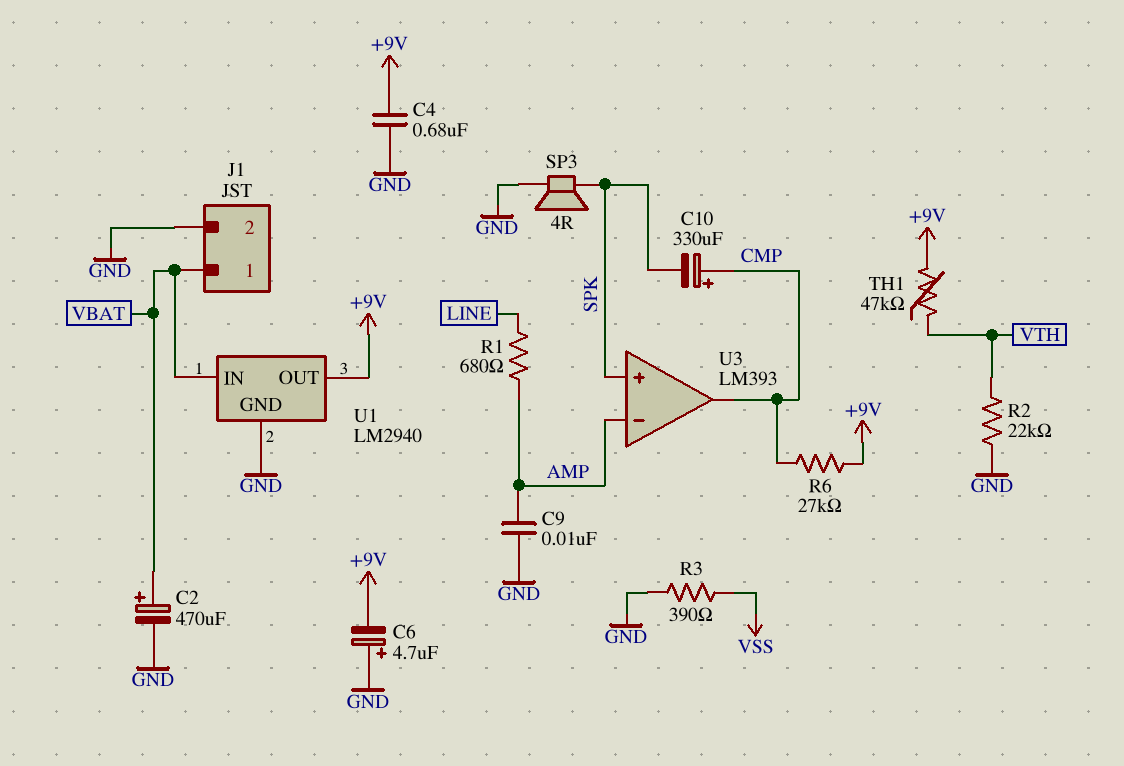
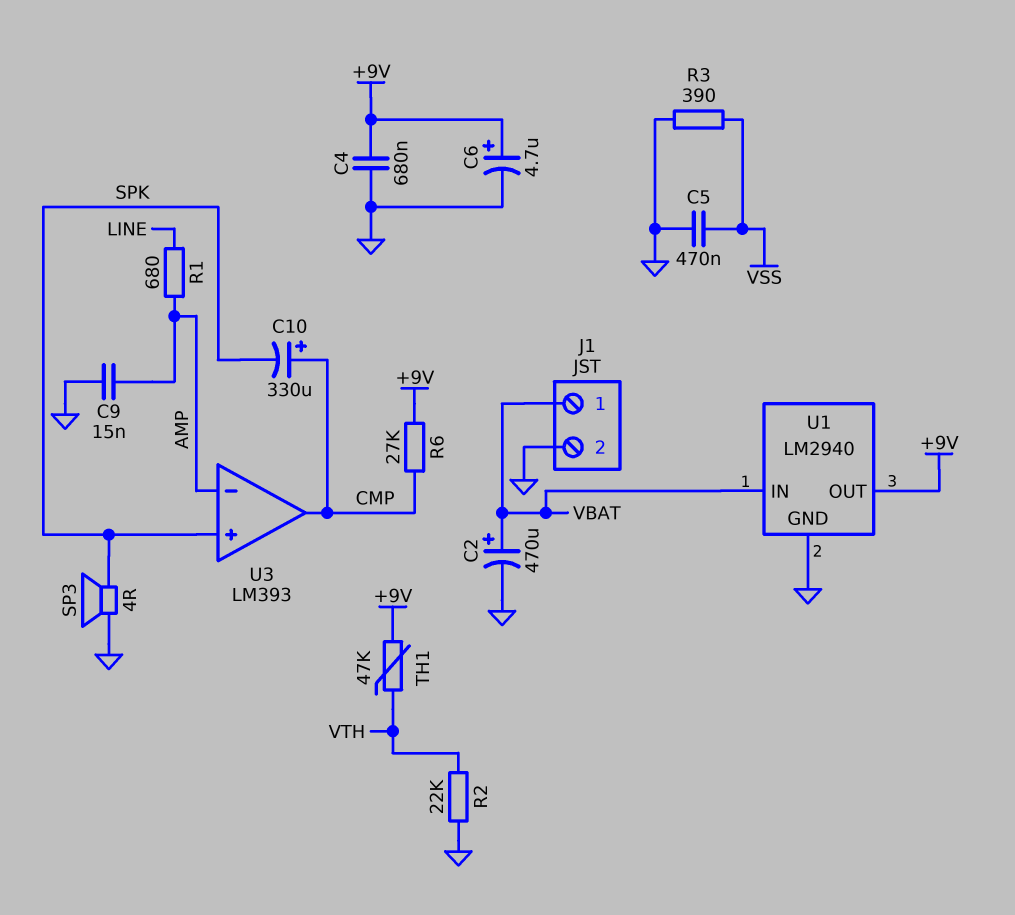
C5: none -> 470nF (GND, VSS)
C6: 4.7uF (plus GND, minus +9V) -> 4.7uF (plus +9V, minus GND)
C9: 10nF (AMP, GND) -> 15nF (AMP, GND)

